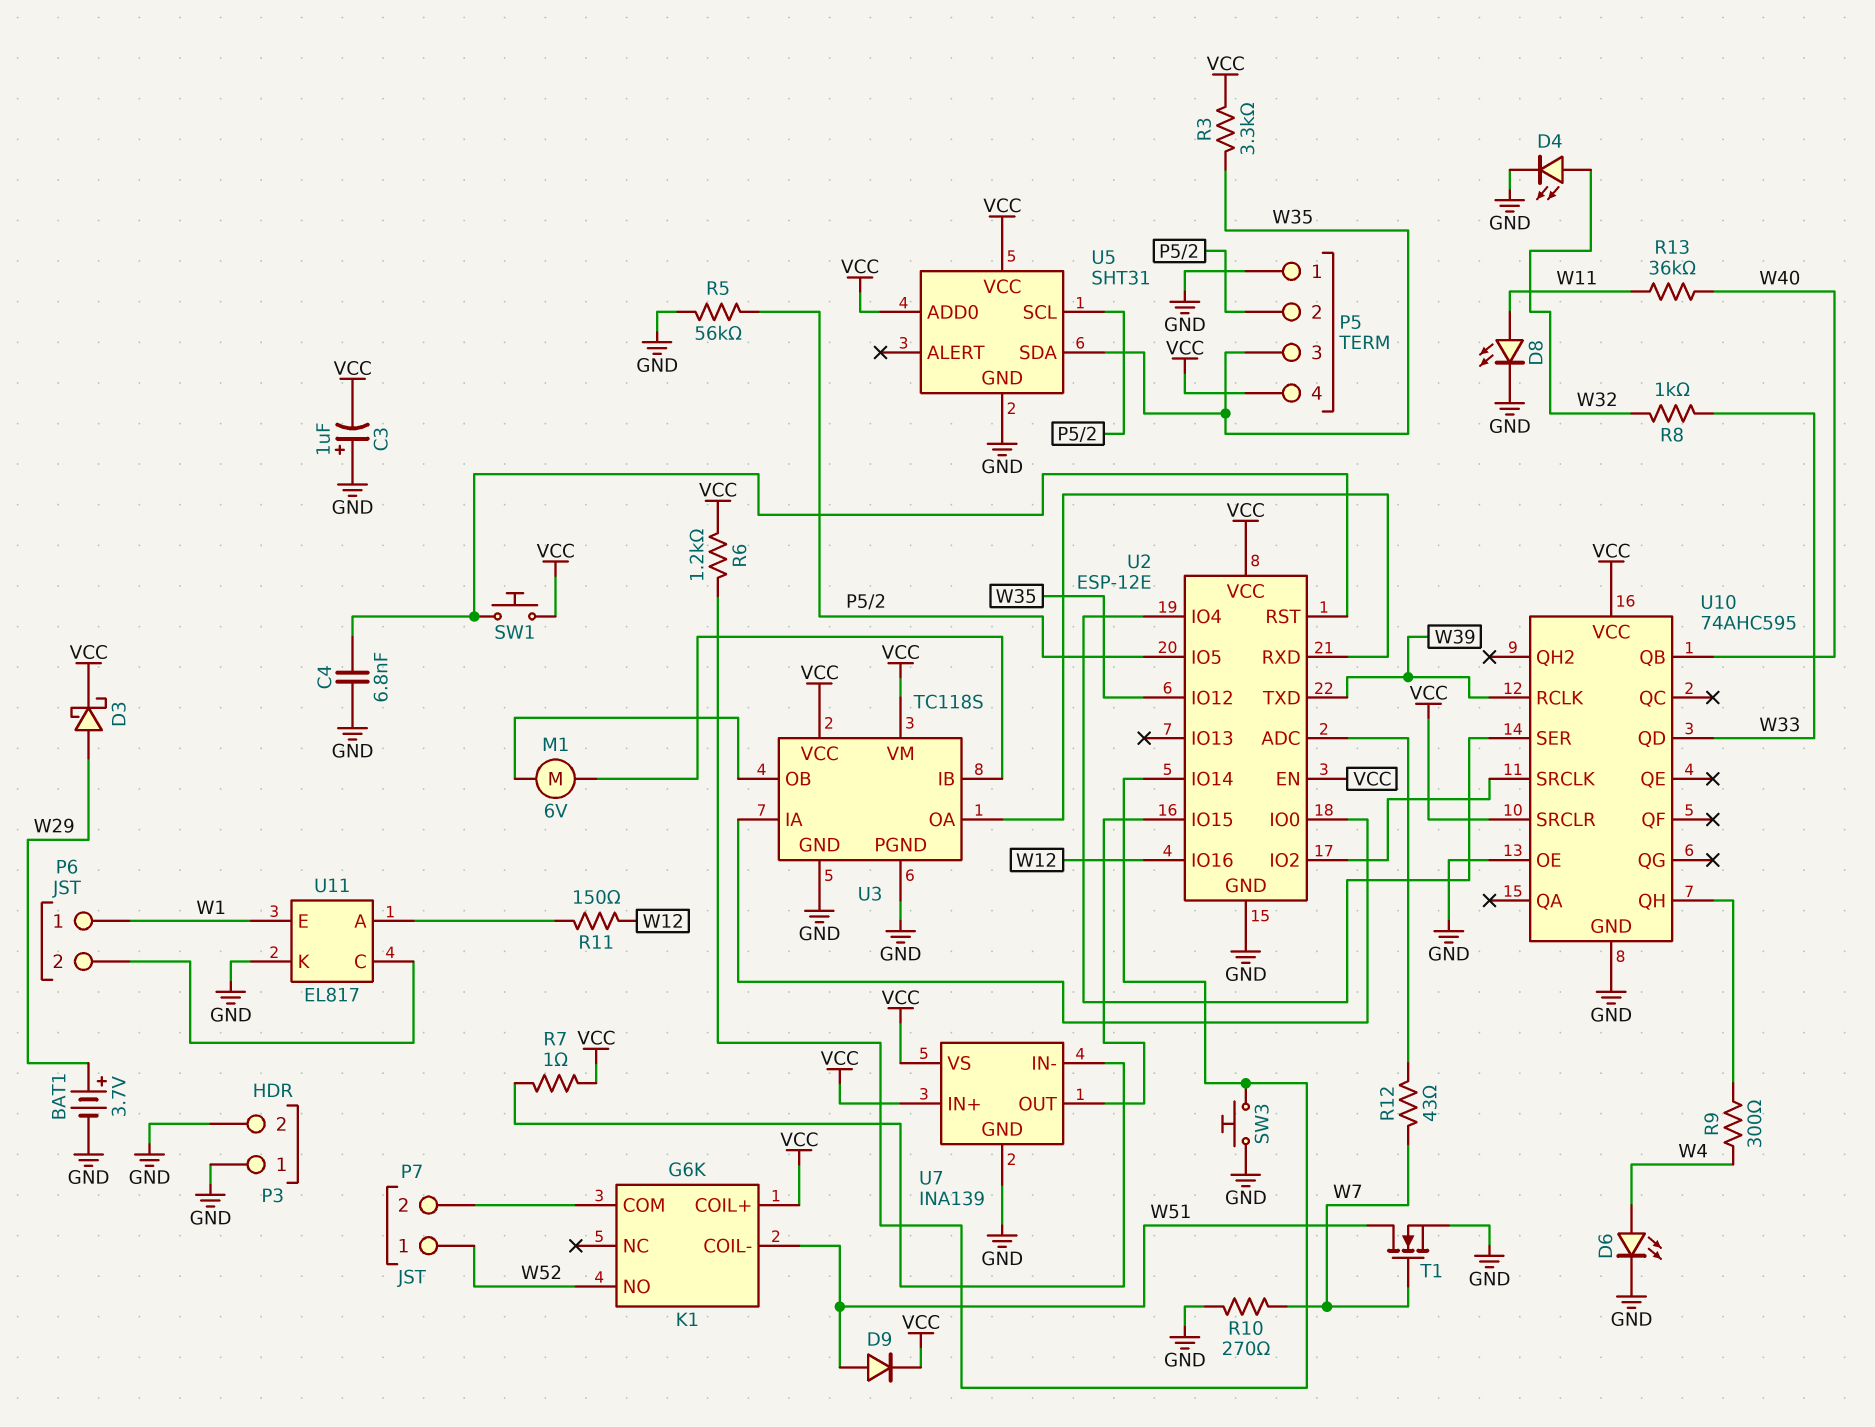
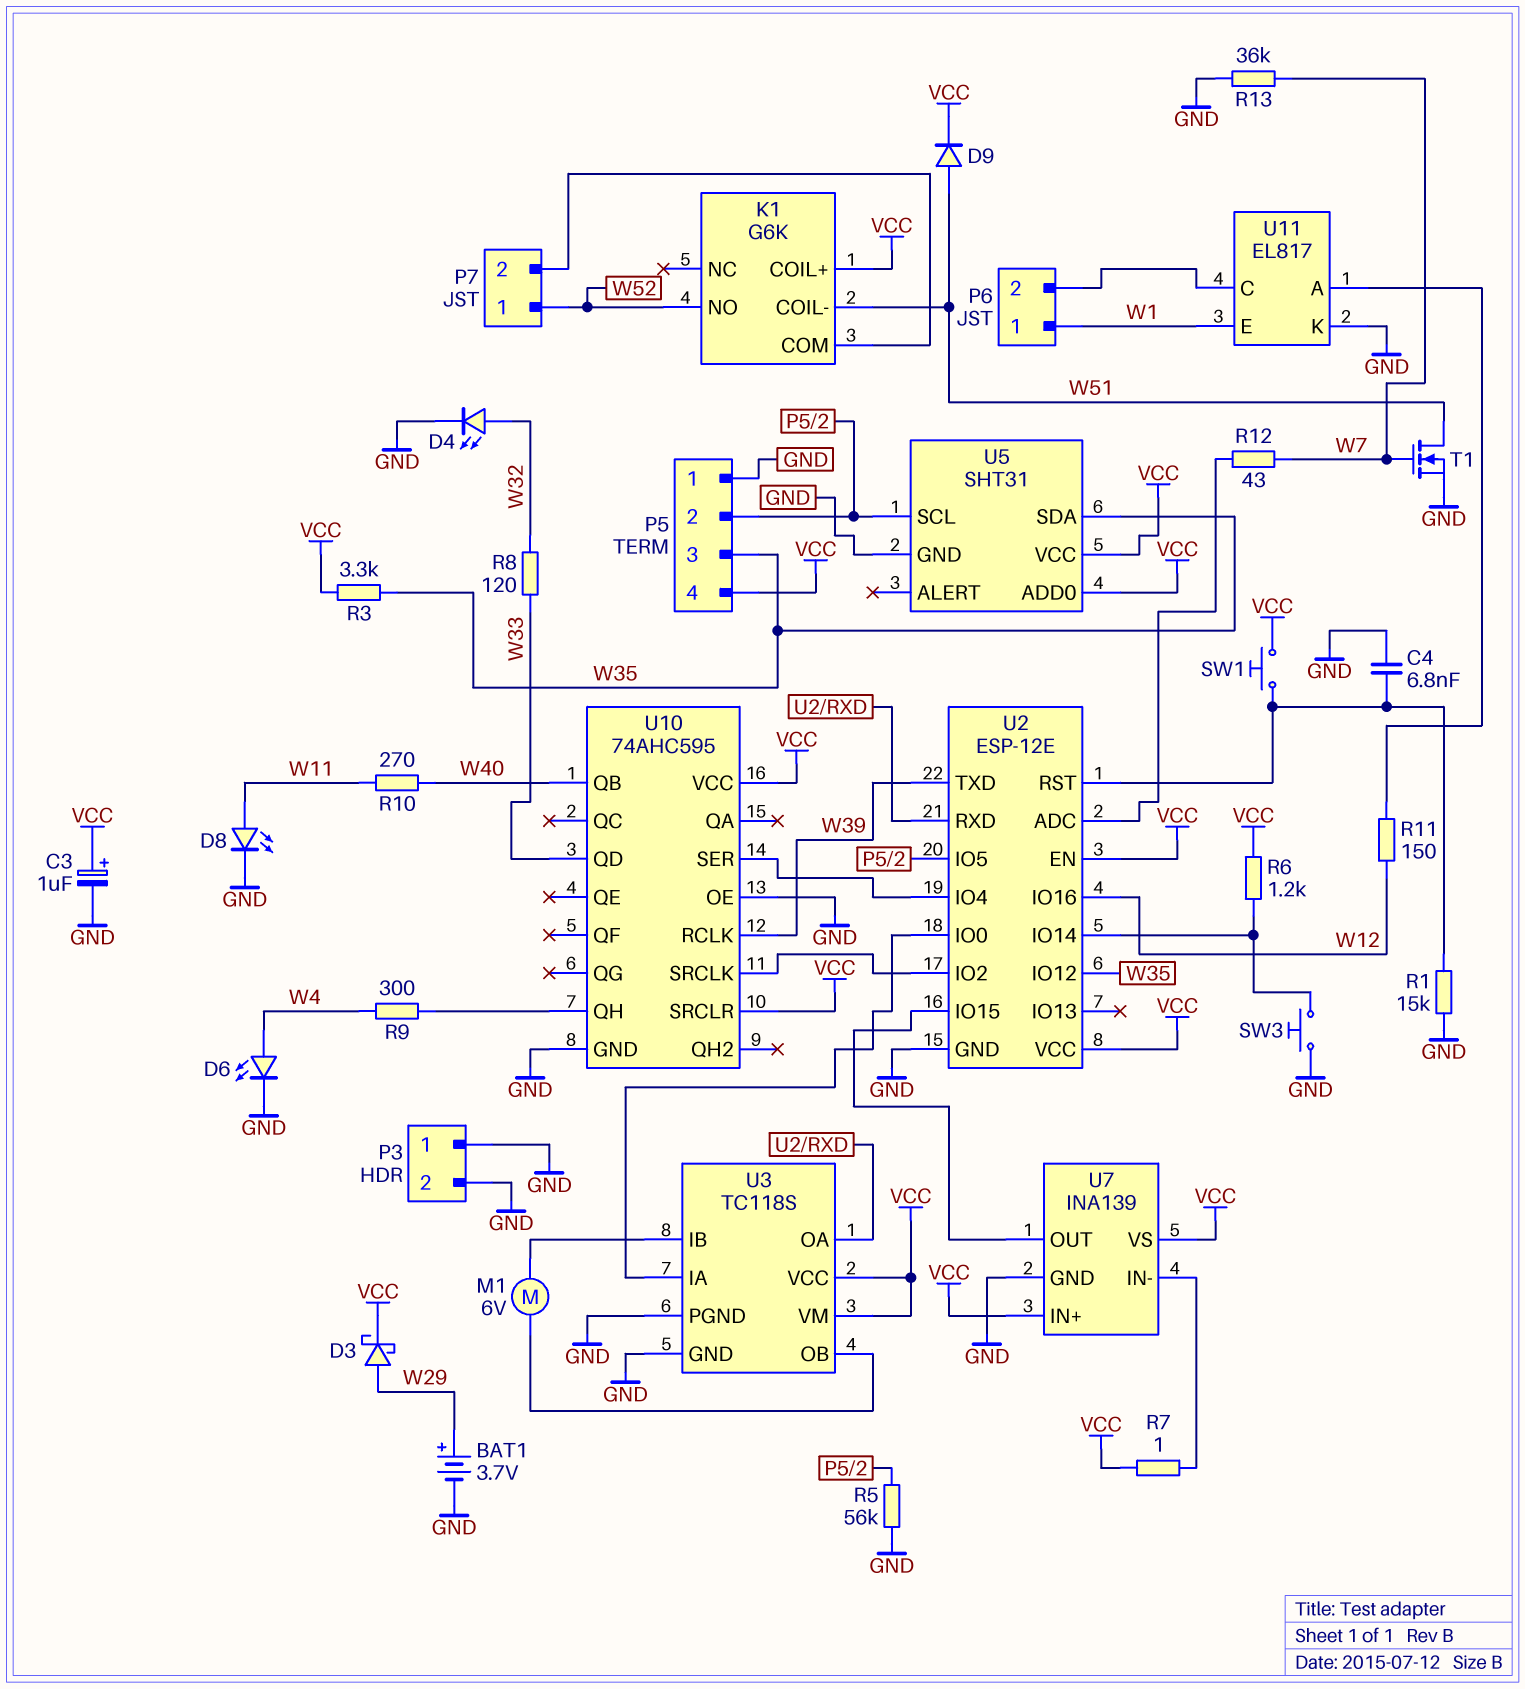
C3: 1uF (plus GND, minus VCC) -> 1uF (plus VCC, minus GND)
R1: none -> 15k (GND, U2/RST)
R8: 1k (W32, W33) -> 120 (W32, W33)
R10: 270 (GND, W7) -> 270 (W11, W40)
R13: 36k (W11, W40) -> 36k (GND, W7)

